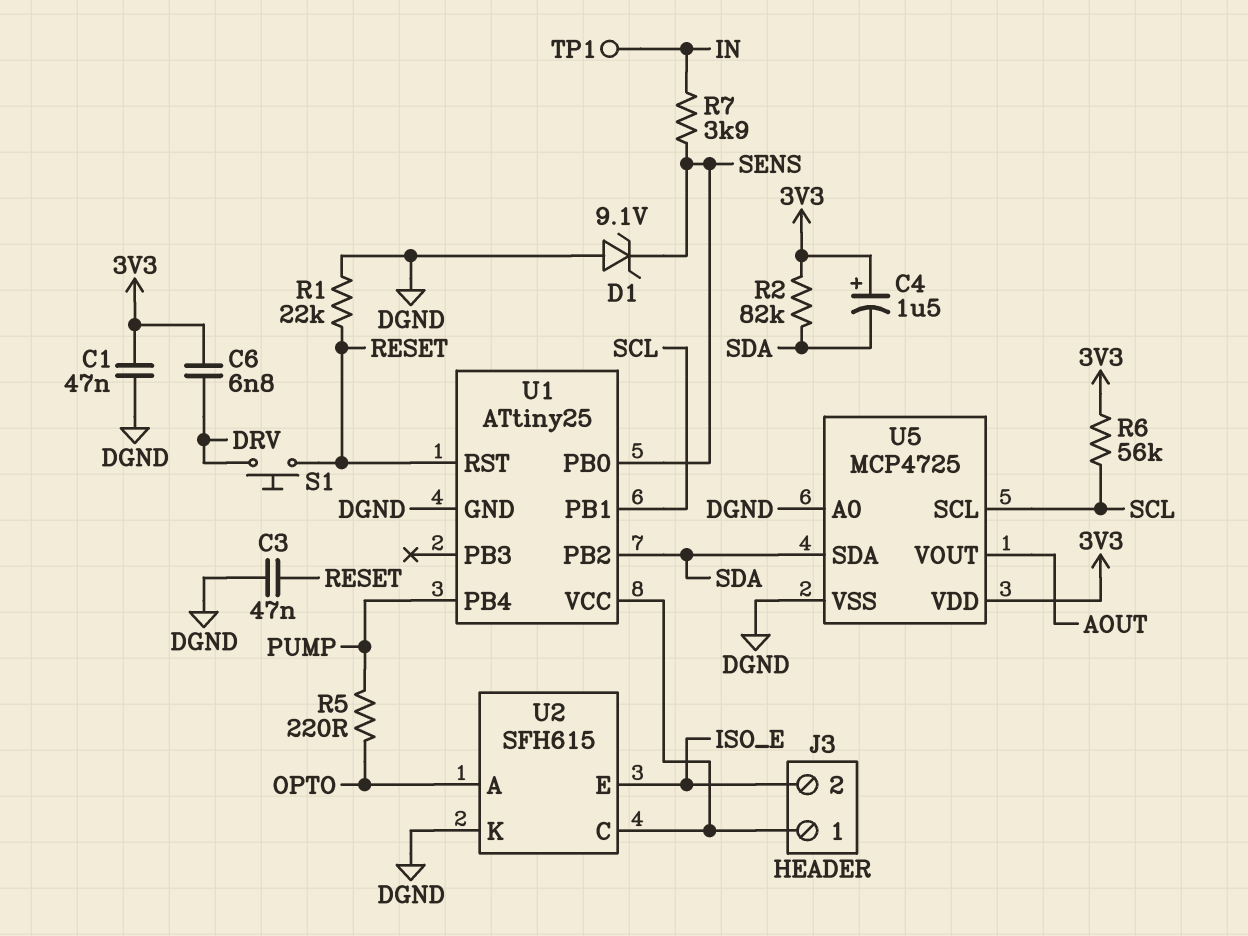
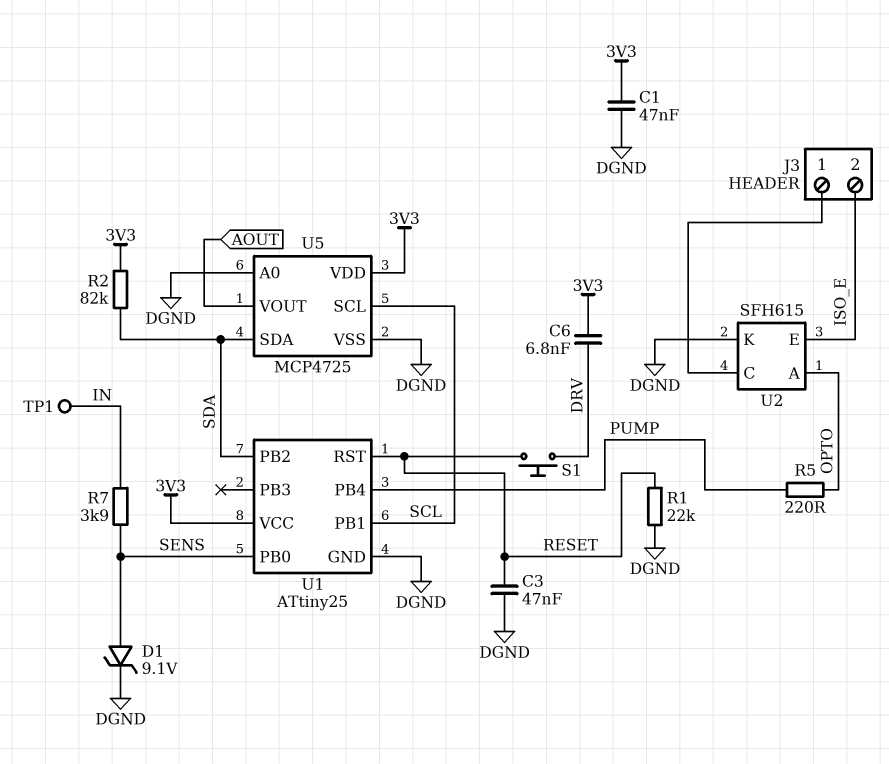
C4: 1.5uF (plus 3V3, minus SDA) -> none
D1: zener 9.1V (A DGND, K SENS) -> zener 9.1V (A SENS, K DGND)
R6: 56k (3V3, SCL) -> none
U1 pin VCC: J3/1 -> 3V3

